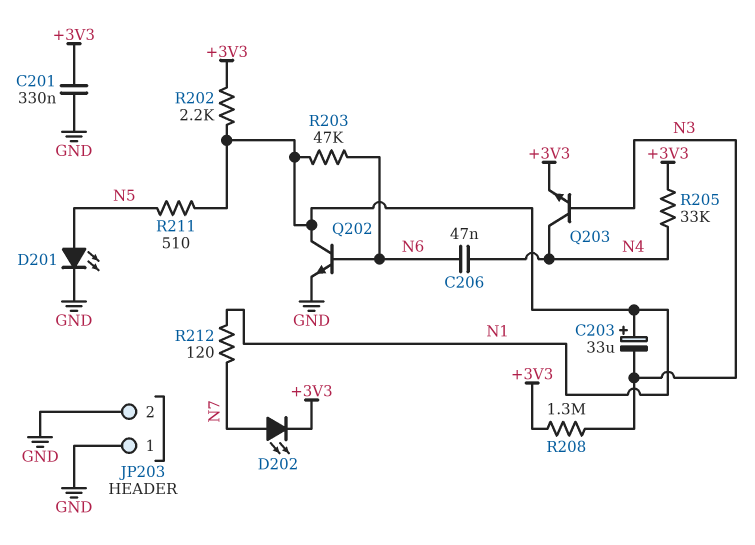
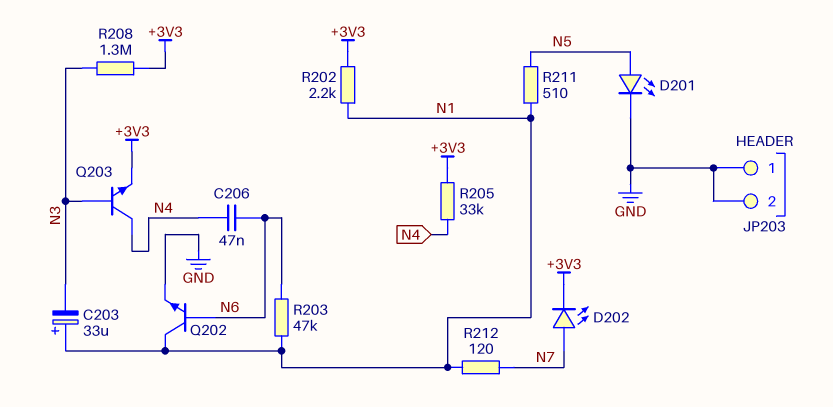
C201: 330nF (+3V3, GND) -> none

